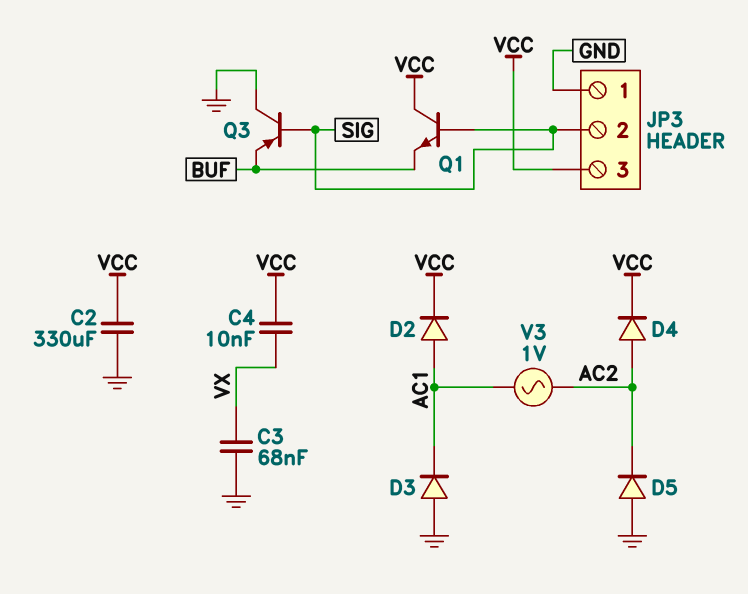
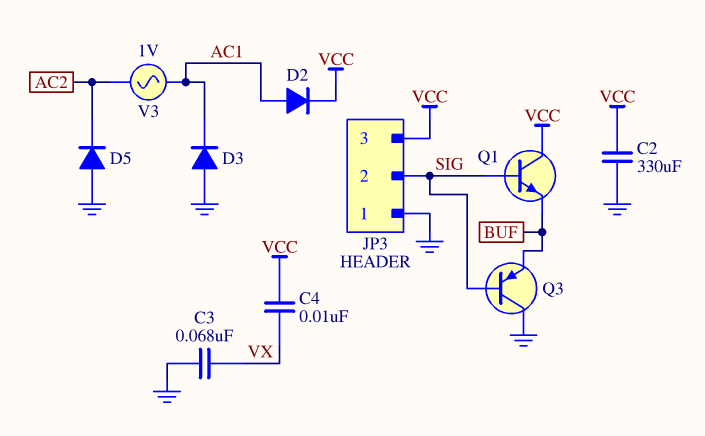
D4: diode (A AC2, K VCC) -> none

